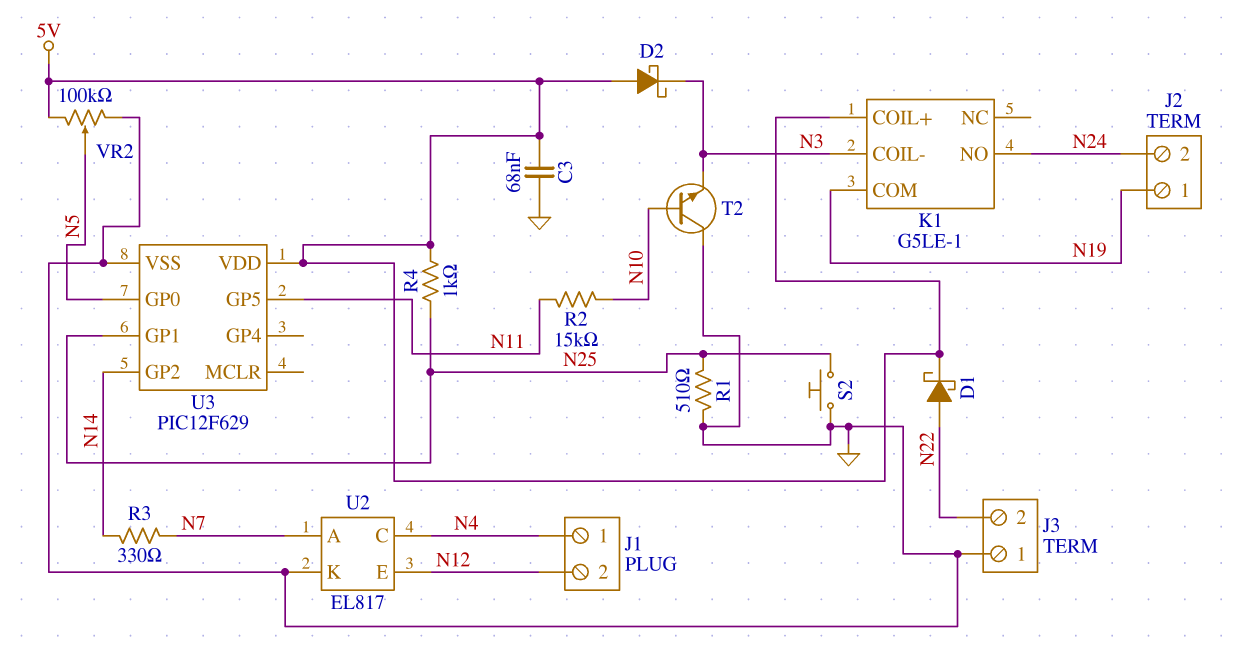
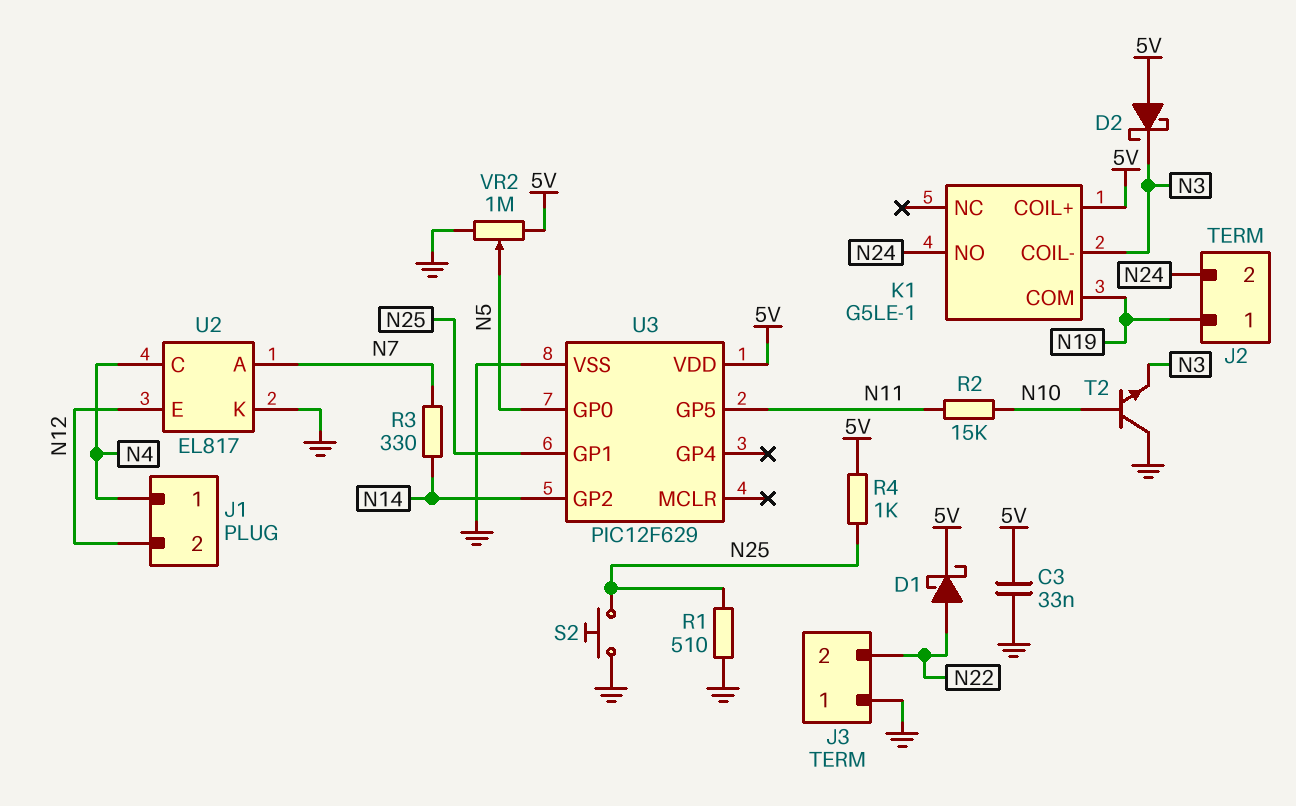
C3: 68nF (5V, GND) -> 33nF (5V, GND)
VR2: 100k (5V, GND, wiper N5) -> 1M (5V, GND, wiper N5)

